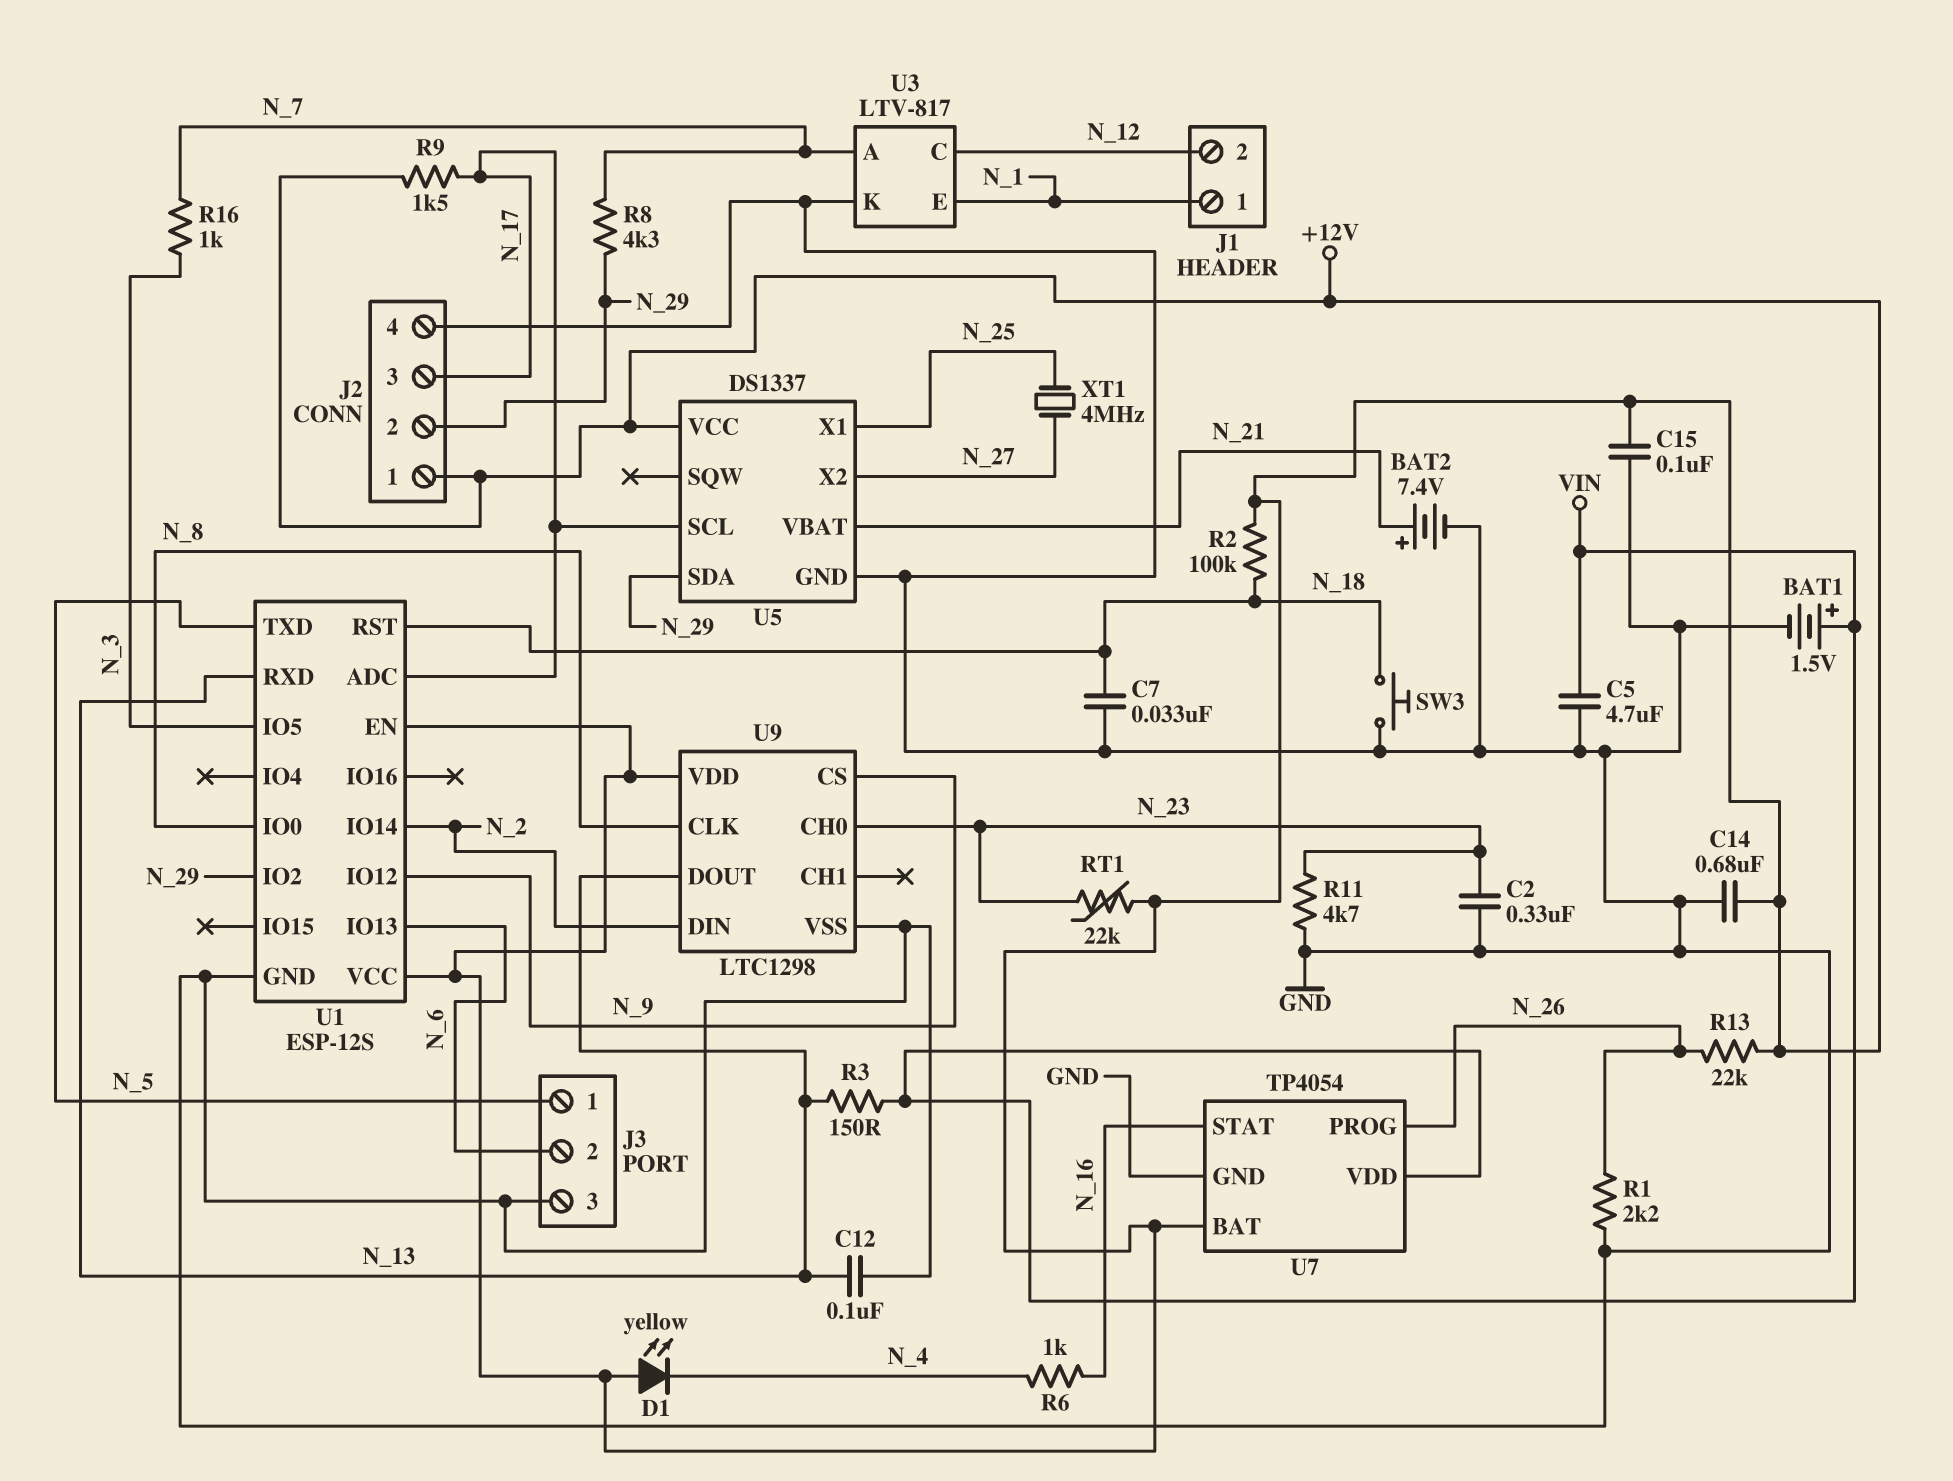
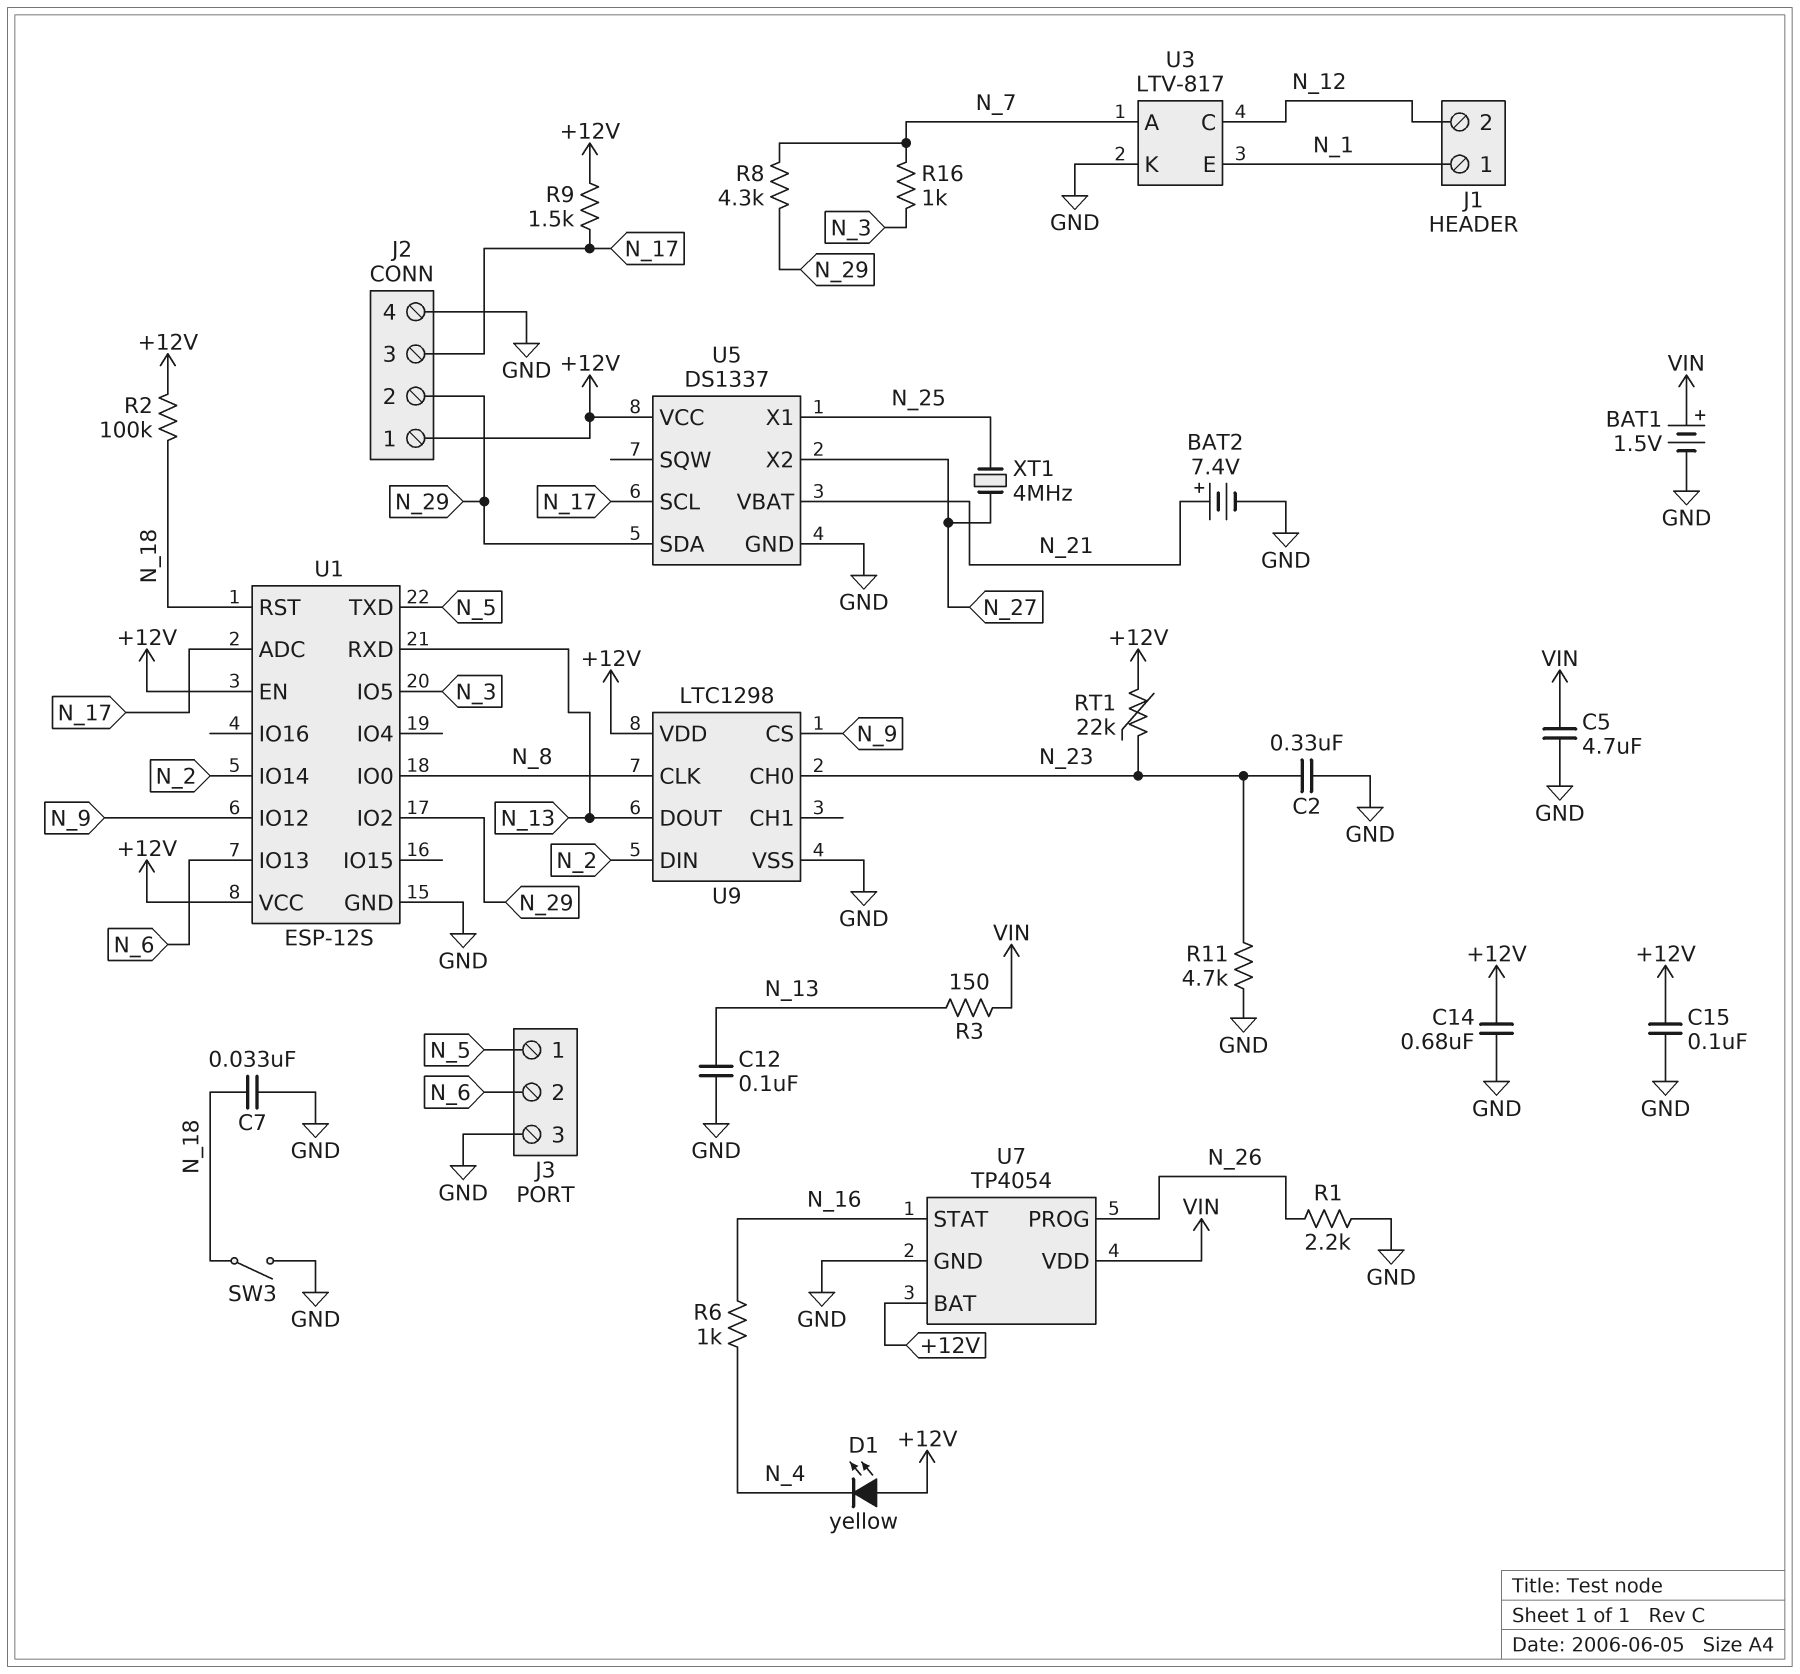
R13: 22k (+12V, N_26) -> none
SW3: button (GND, N_18) -> switch (GND, N_18)

